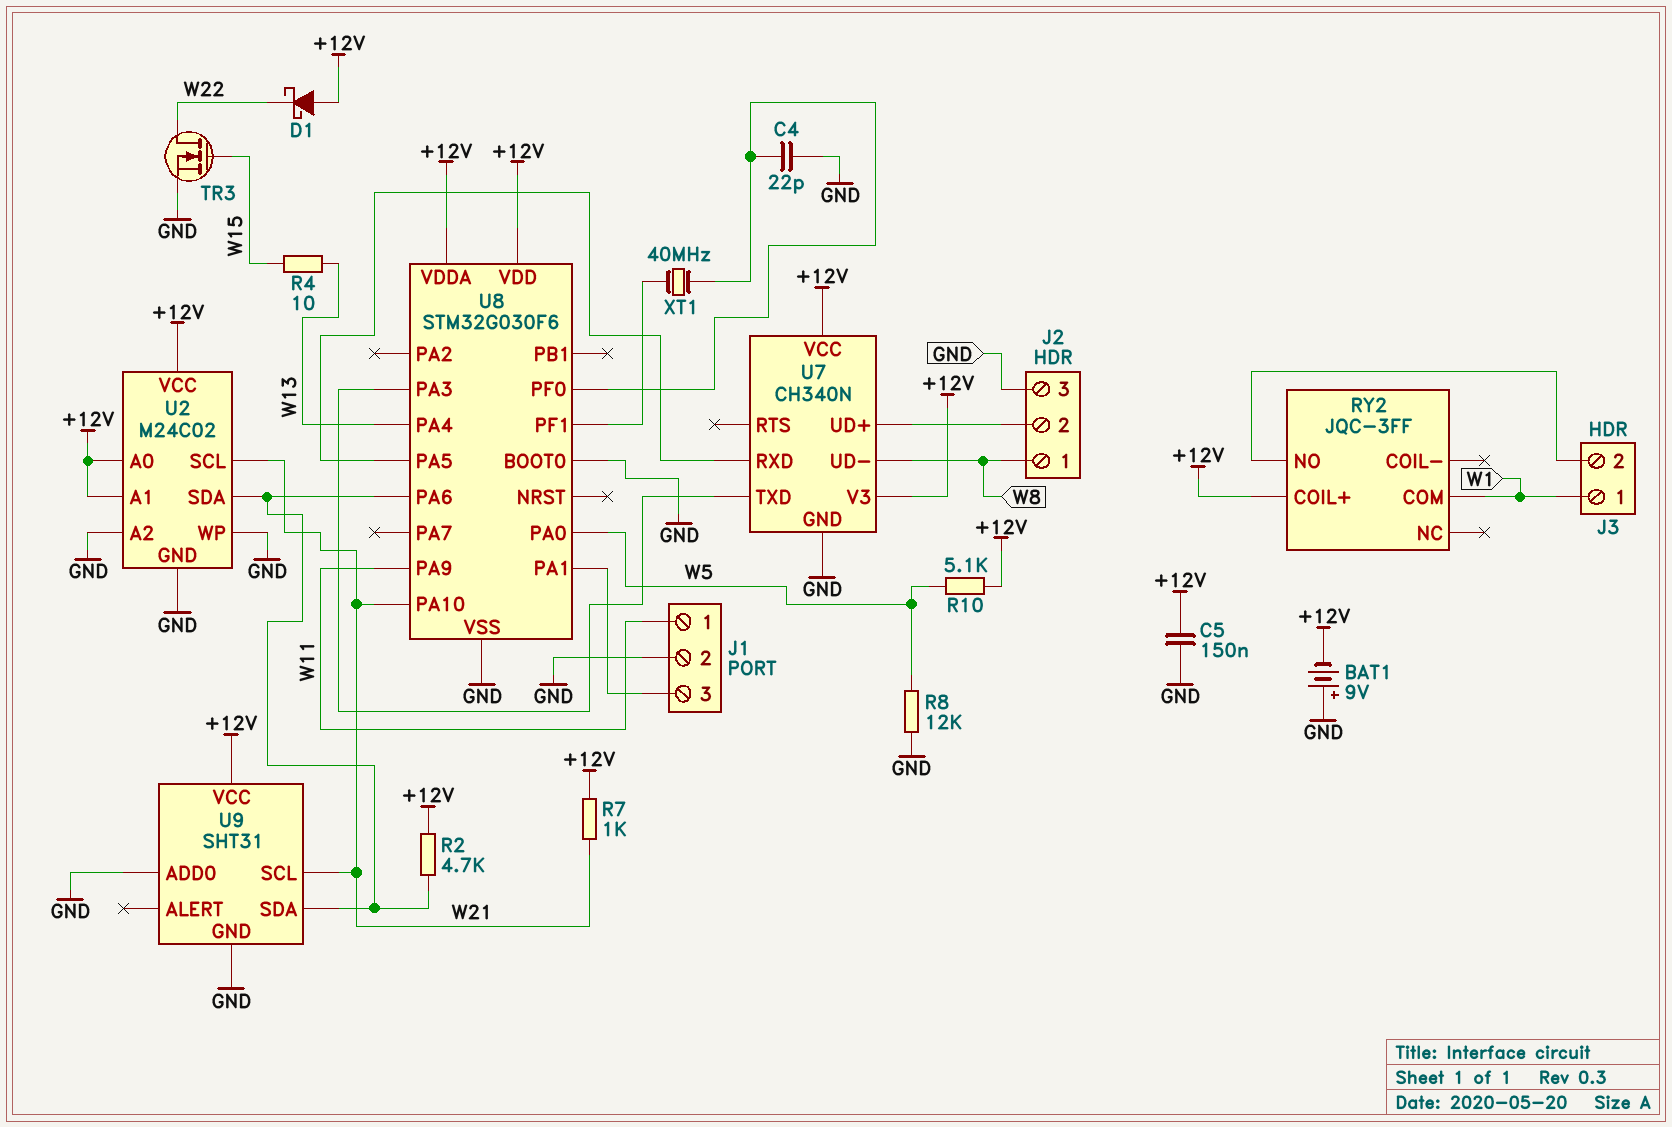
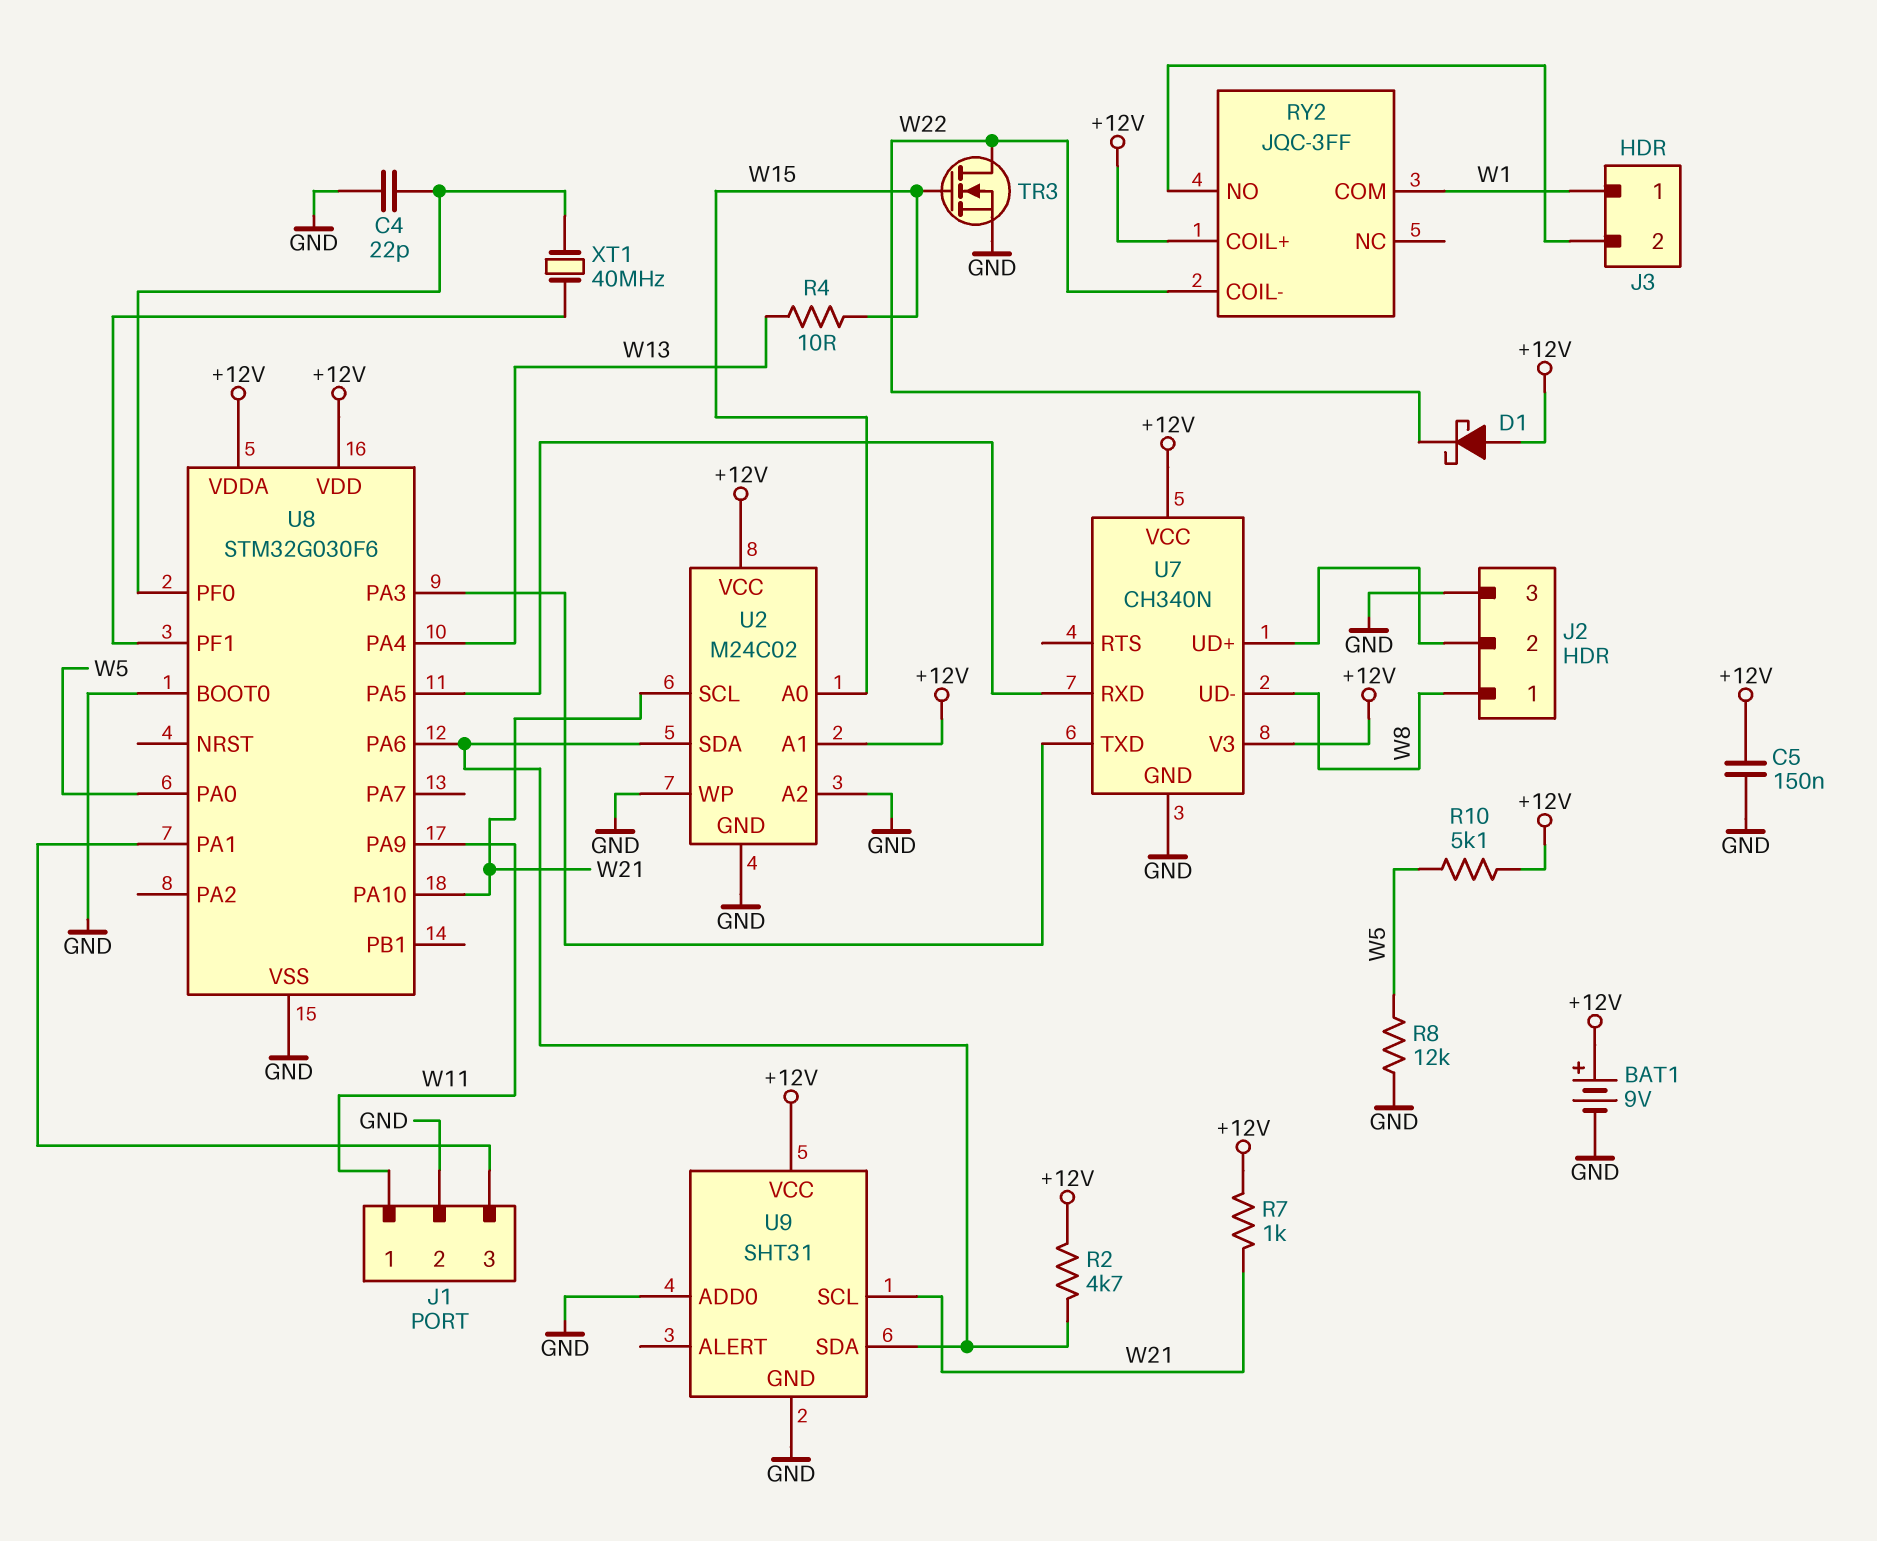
BAT1: 9V (plus GND, minus +12V) -> 9V (plus +12V, minus GND)
RY2 pin COIL-: none -> W22
U2 pin A0: +12V -> W15

